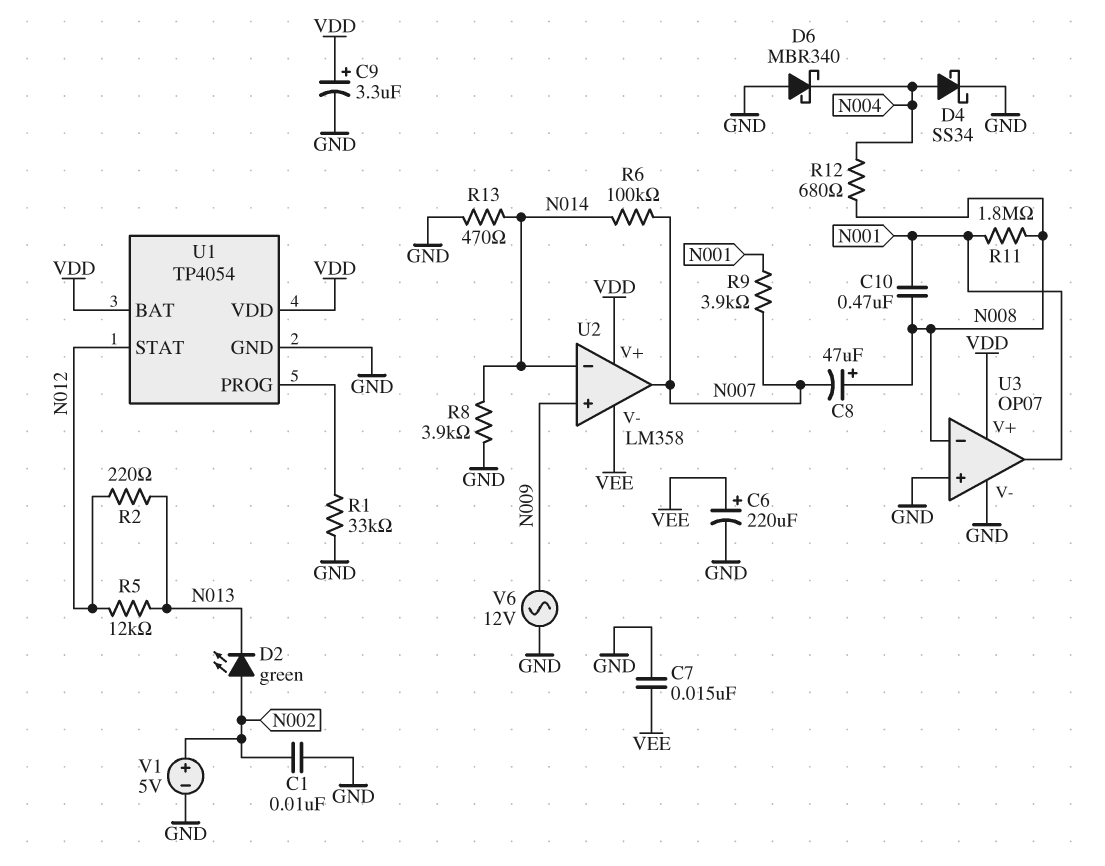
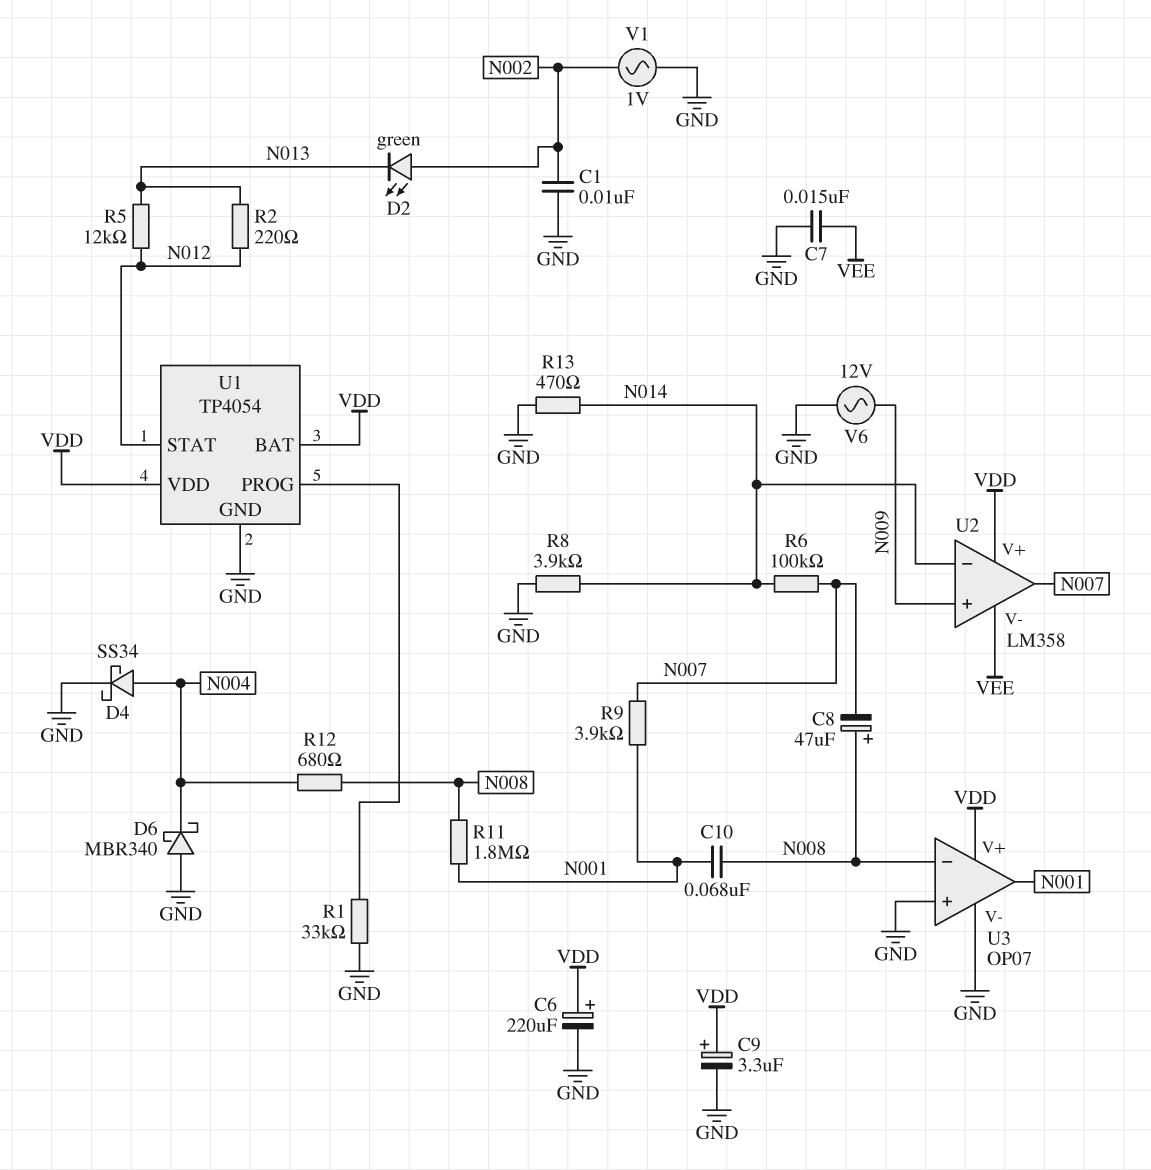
C6: 220uF (plus VEE, minus GND) -> 220uF (plus VDD, minus GND)
C10: 470nF (N001, N008) -> 68nF (N001, N008)
V1: 5V (plus N002, minus GND) -> AC 1V (GND, N002)

